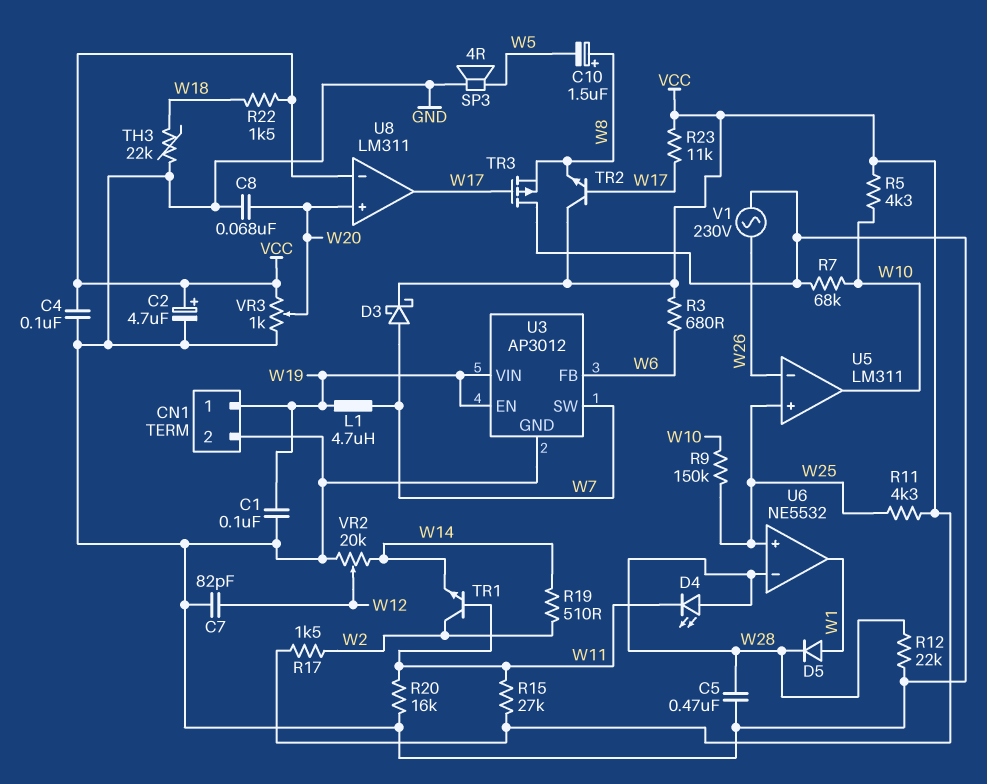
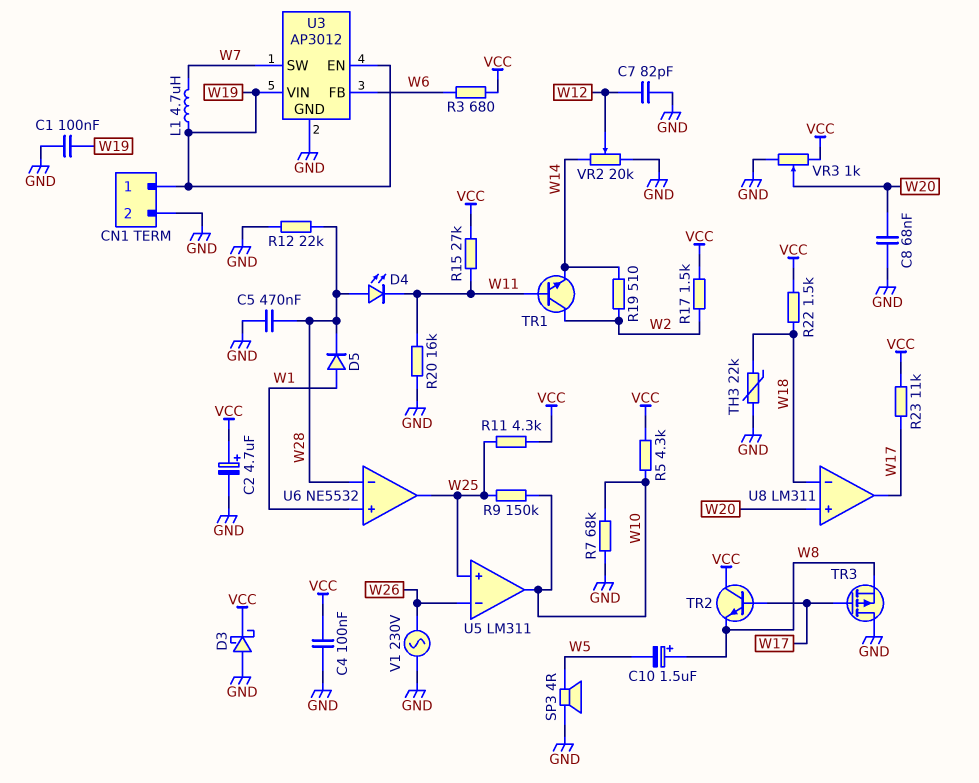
D3: schottky (A W7, K VCC) -> schottky (A GND, K VCC)
U6 pin in+: W25 -> W1
U6 pin out: W1 -> W25
U8 pin in-: VCC -> W18

